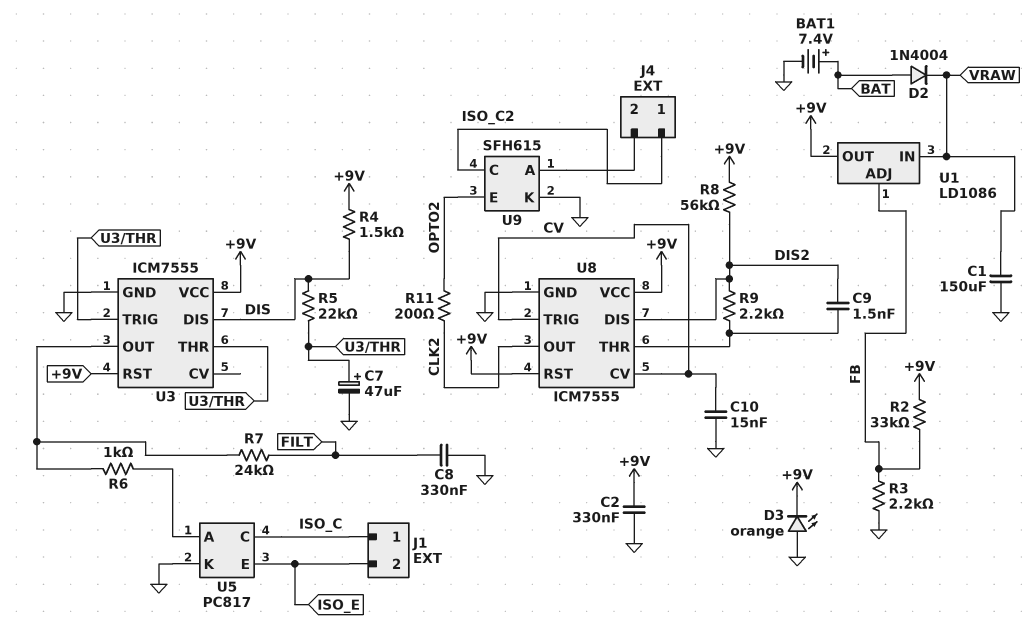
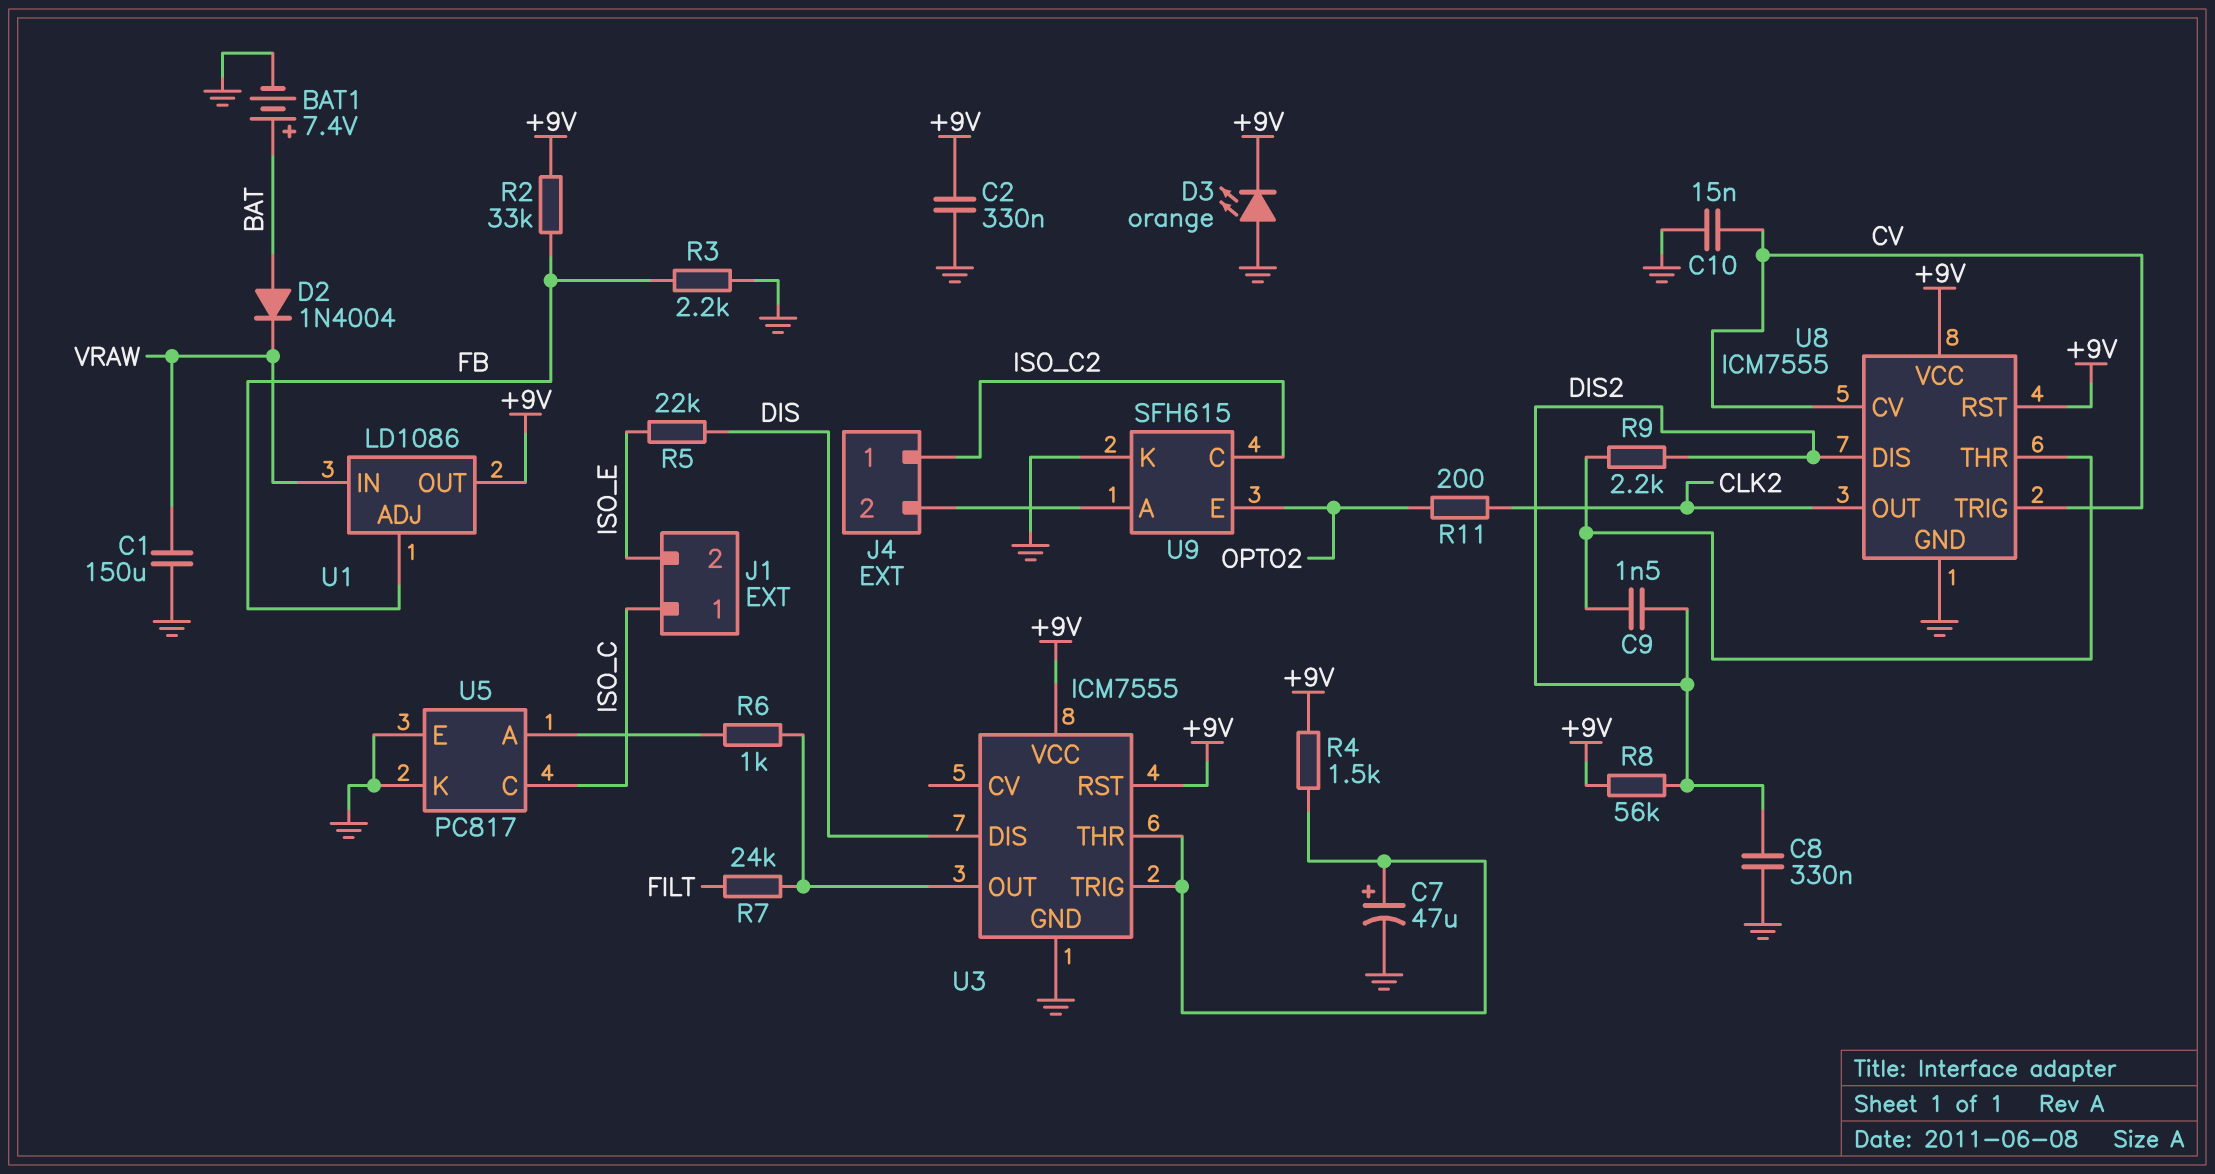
C8: 330nF (FILT, GND) -> 330nF (DIS2, GND)
R4: 1.5k (+9V, DIS) -> 1.5k (+9V, U3/THR)
R5: 22k (DIS, U3/THR) -> 22k (DIS, ISO_E)
U5 pin E: ISO_E -> GND

